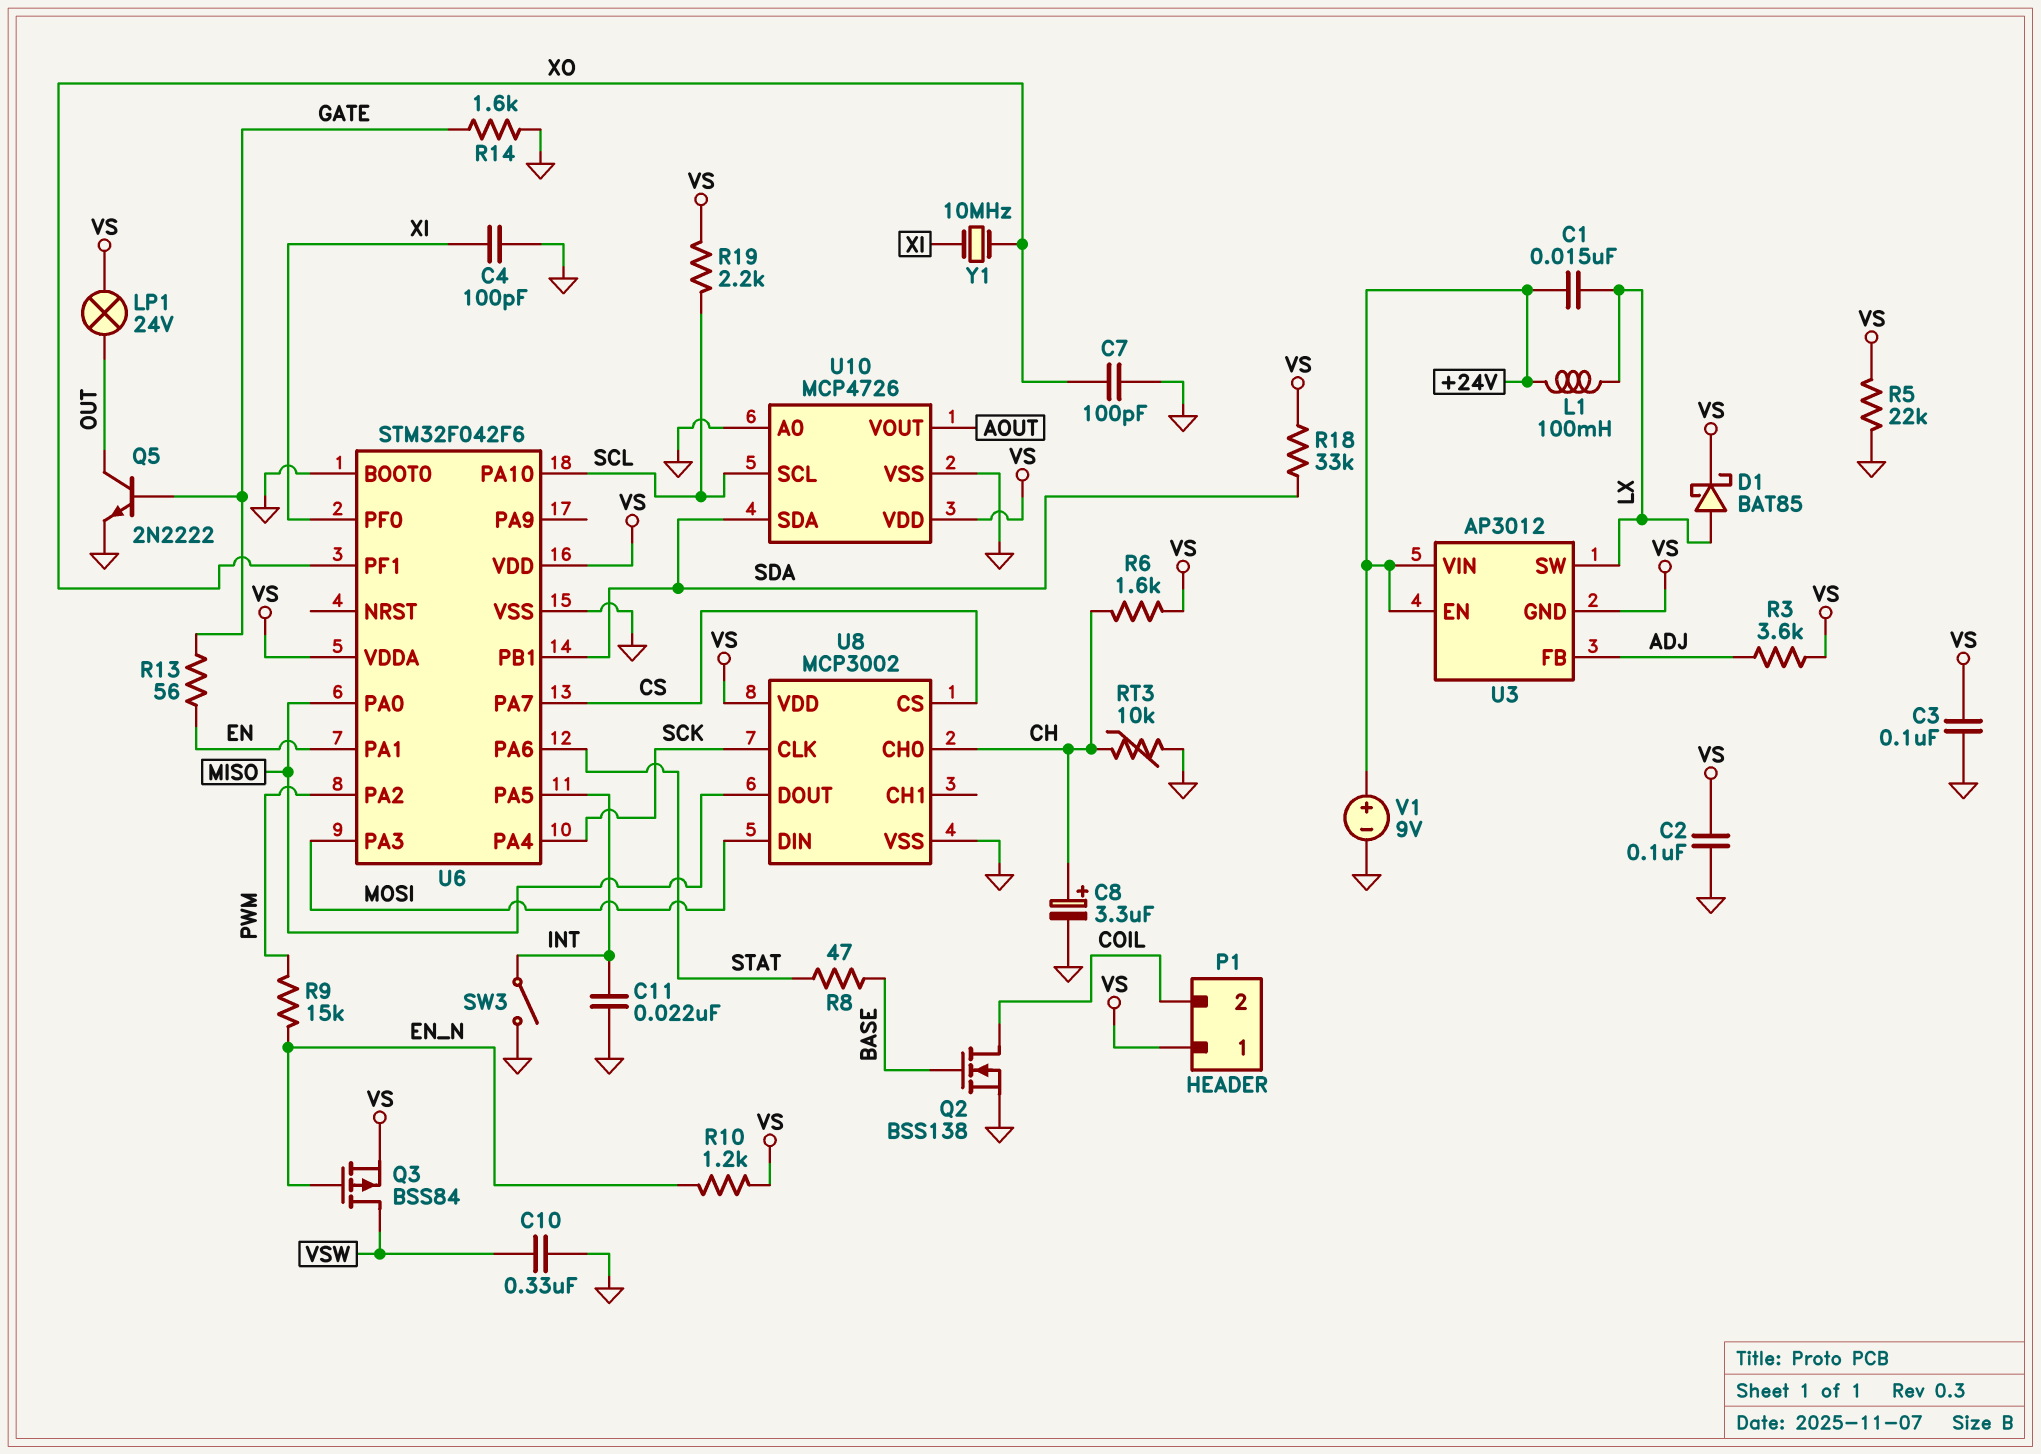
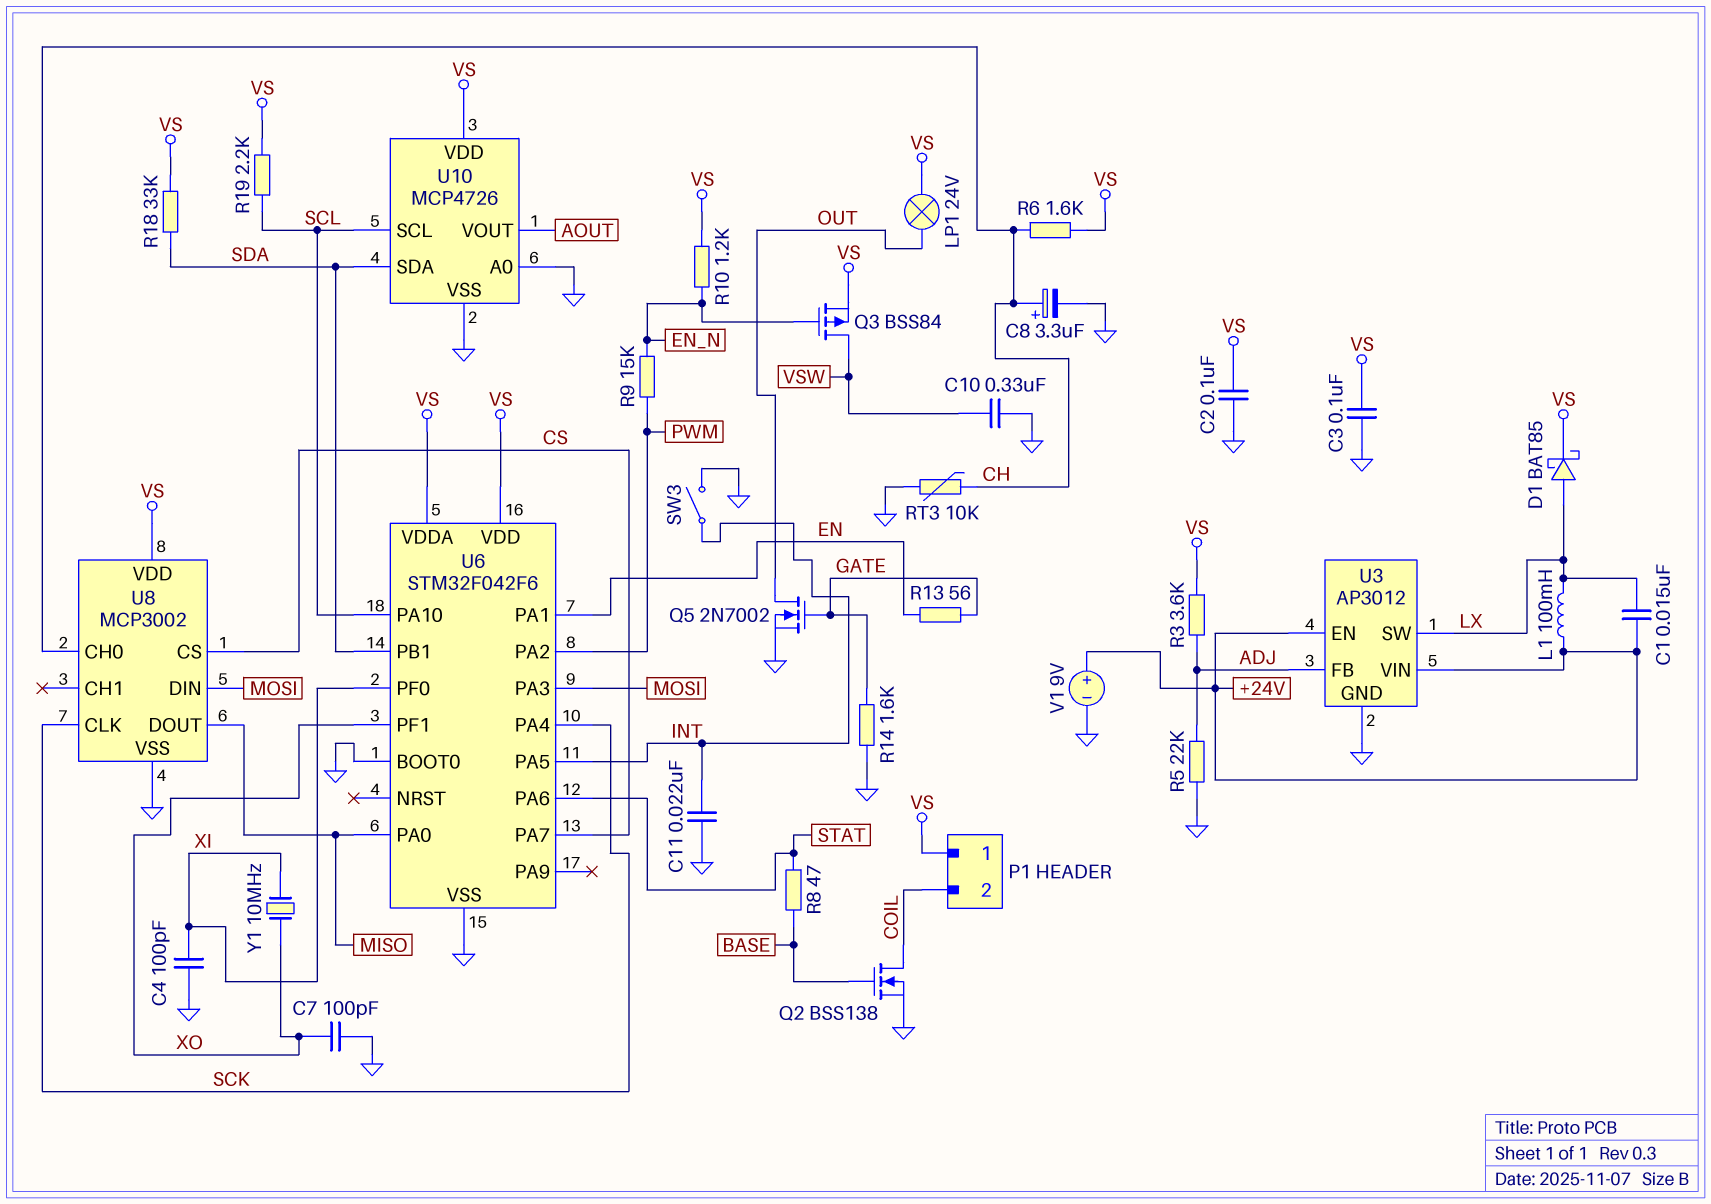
Q5: NPN 2N2222 (B GATE, C OUT, E GND) -> NMOS 2N7002 (G GATE, D OUT, S GND)
R5: 22k (GND, VS) -> 22k (ADJ, GND)
U3 pin GND: VS -> GND

